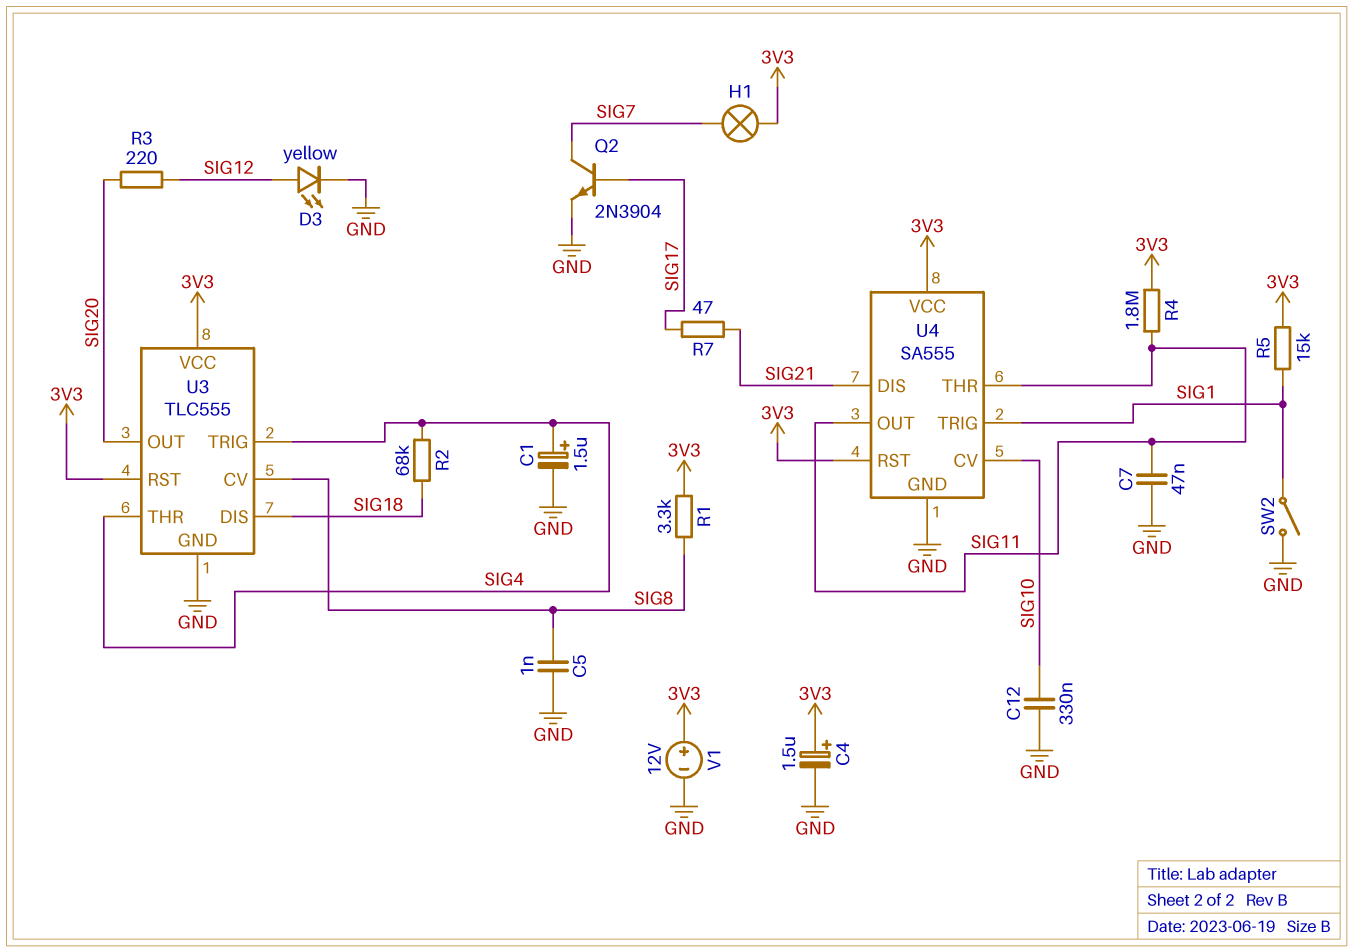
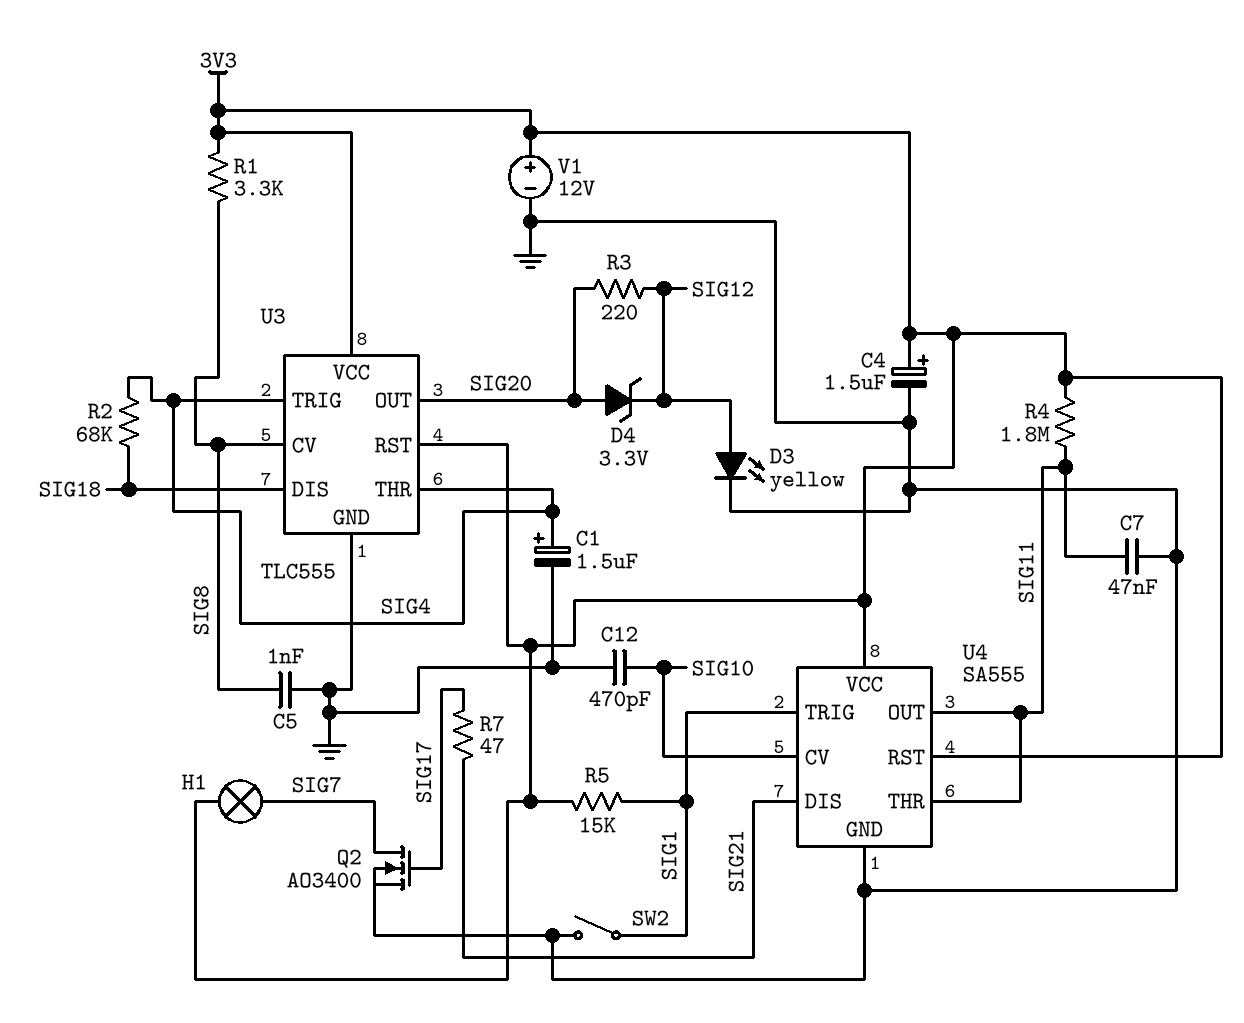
C12: 330nF (GND, SIG10) -> 470pF (GND, SIG10)
D4: none -> zener 3.3V (A SIG20, K SIG12)
Q2: NPN 2N3904 (B SIG17, C SIG7, E GND) -> NMOS AO3400 (G SIG17, D SIG7, S GND)

